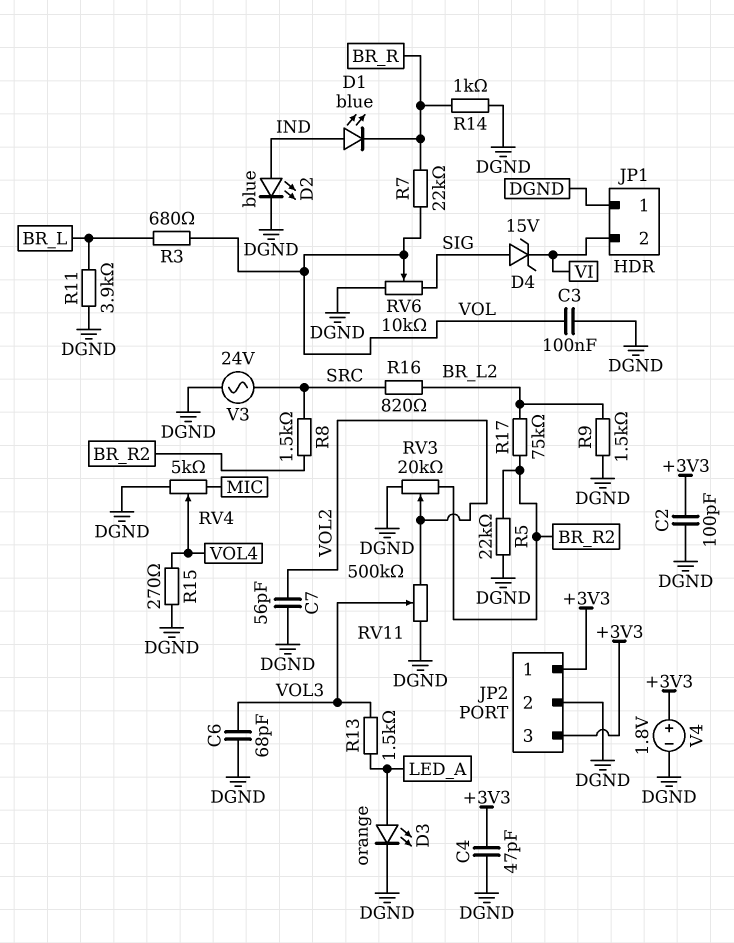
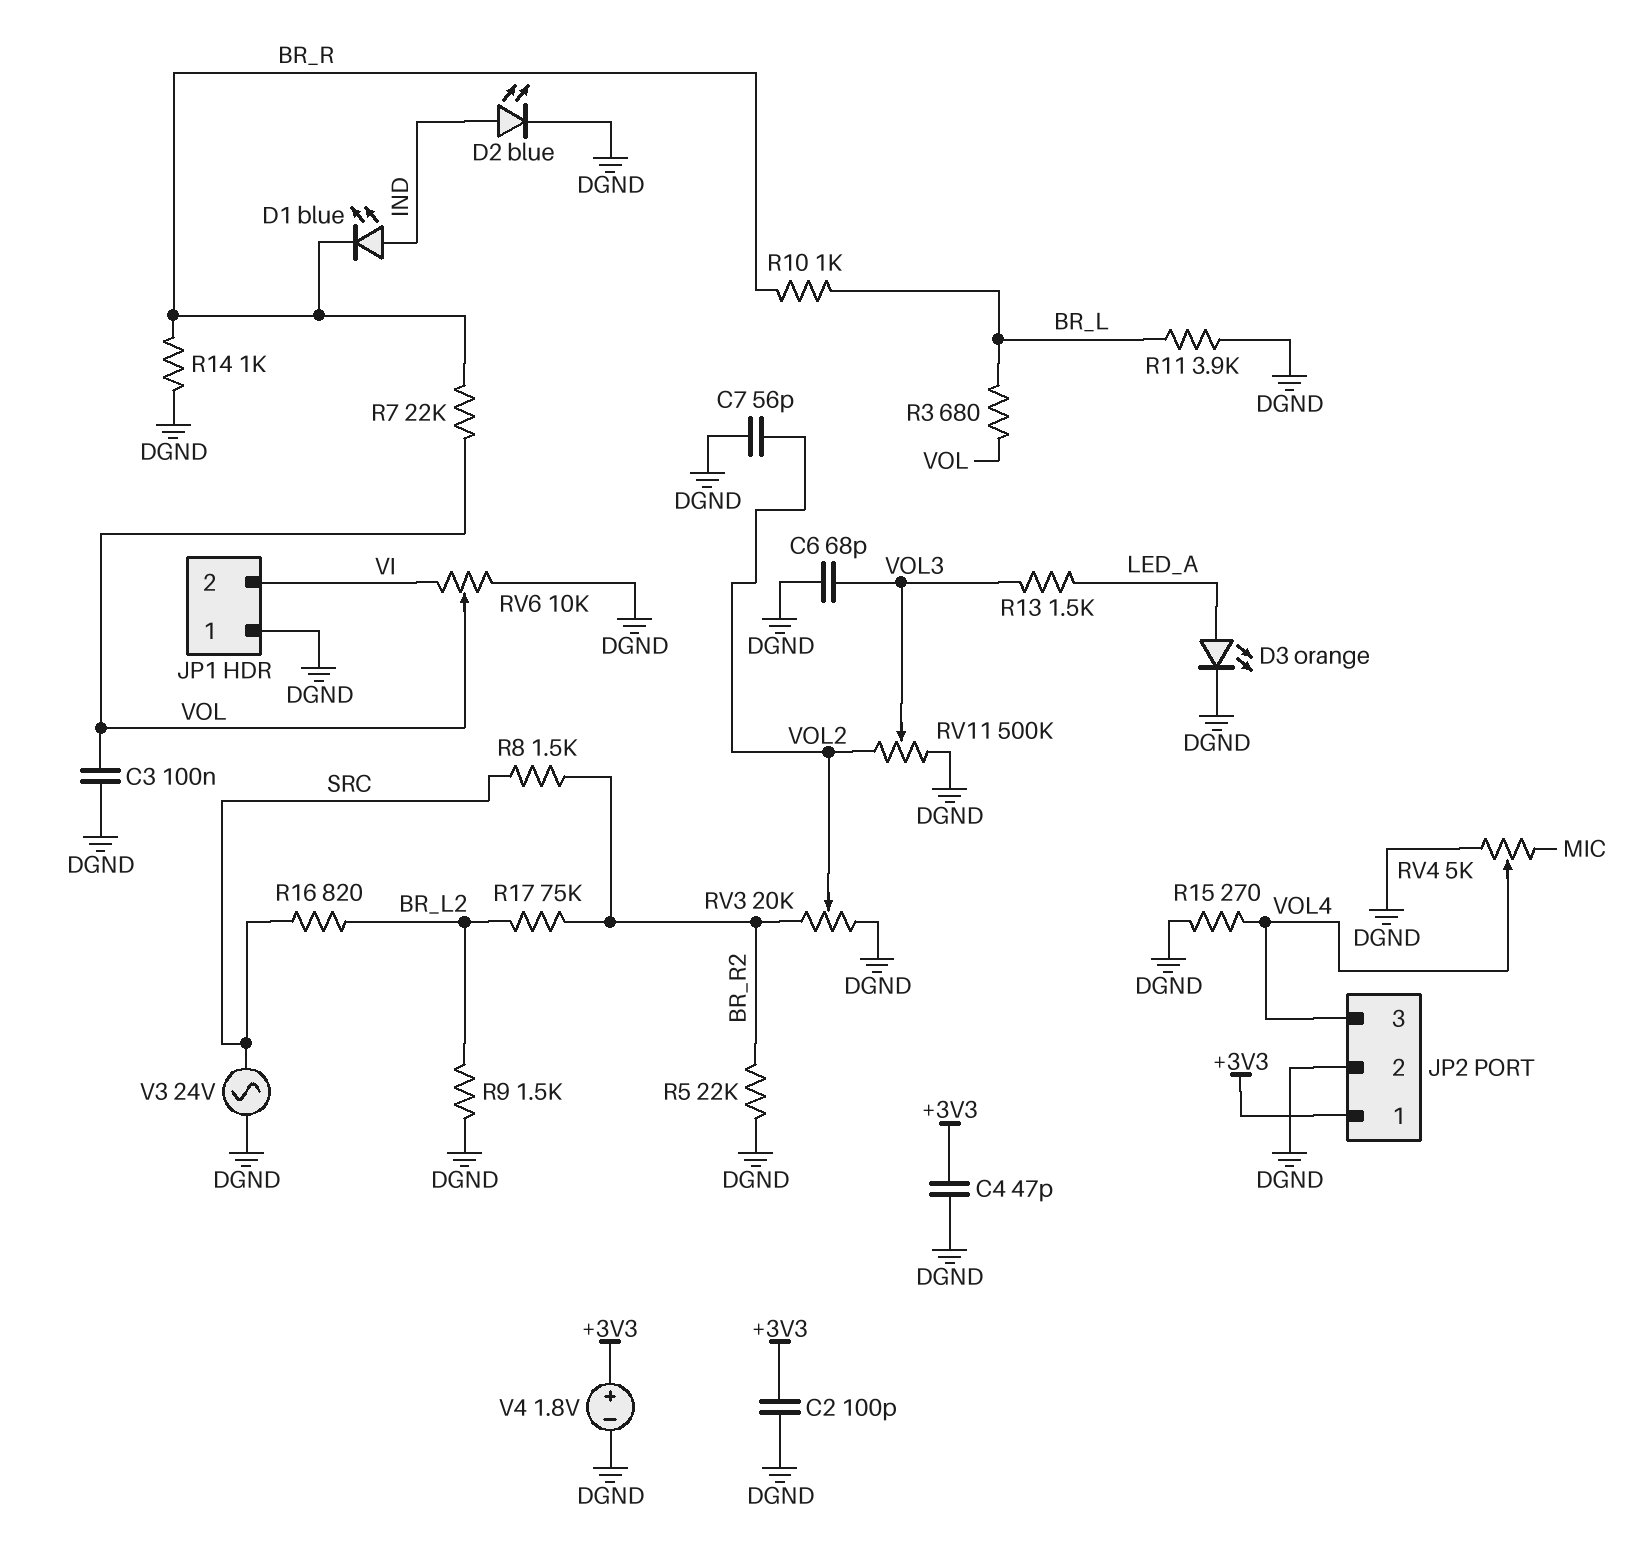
D4: zener 15V (A SIG, K VI) -> none
JP2 pin 3: +3V3 -> VOL4
R10: none -> 1k (BR_L, BR_R)
RV6: 10k (DGND, SIG, wiper VOL) -> 10k (DGND, VI, wiper VOL)

